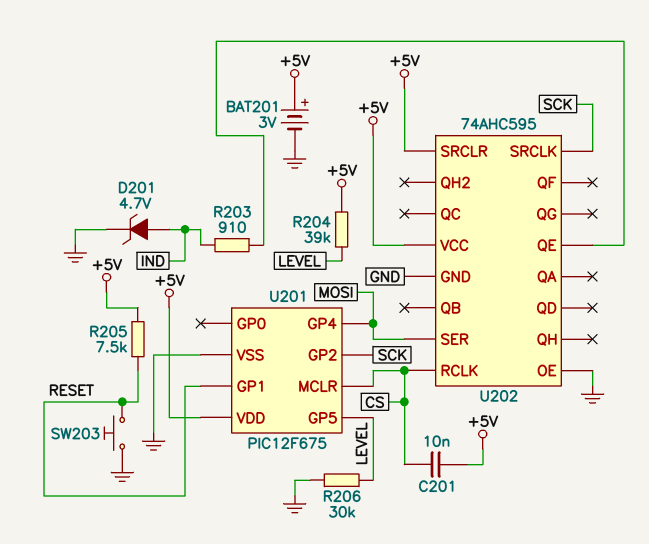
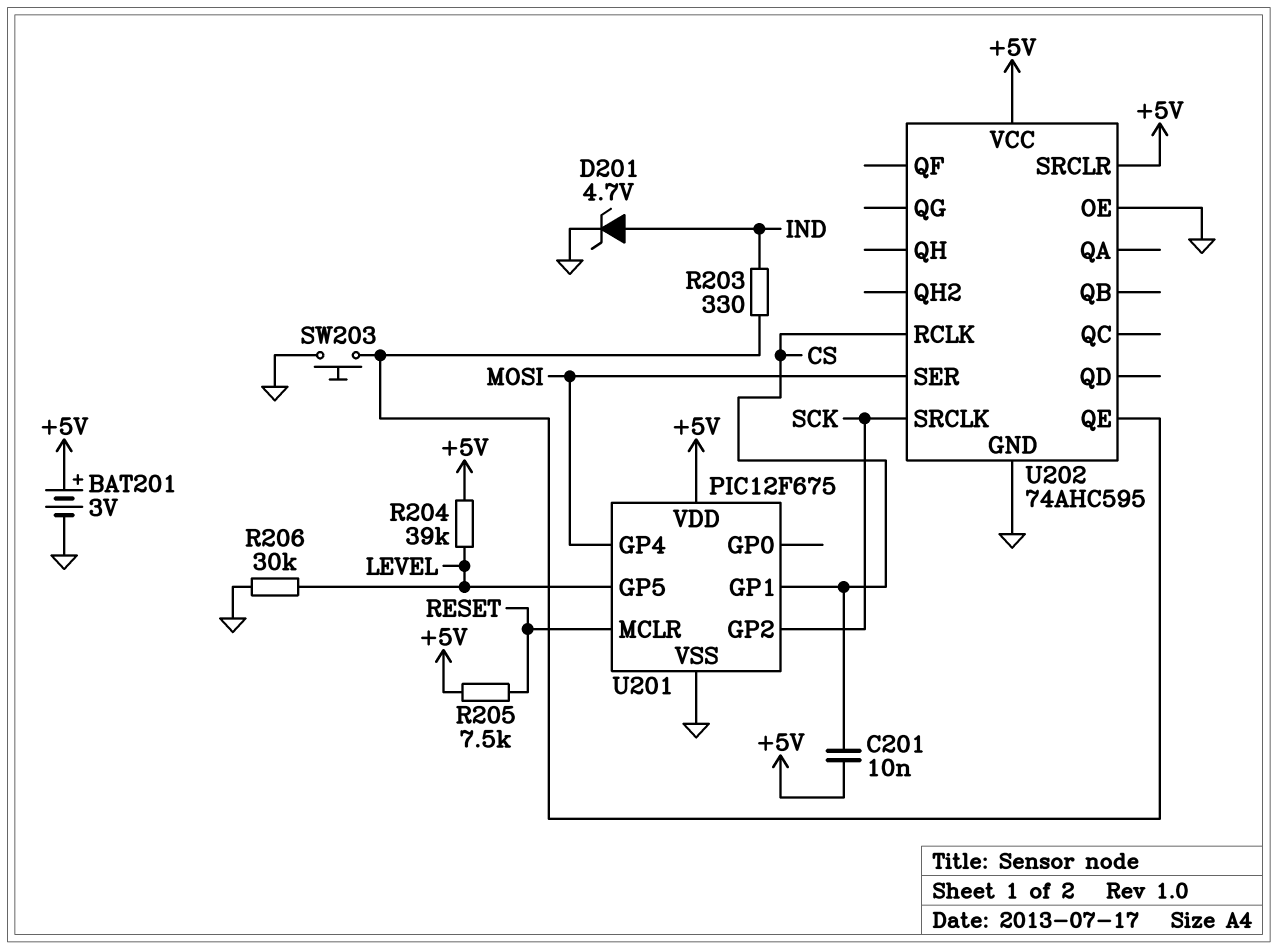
R203: 910 (IND, U202/QE) -> 330 (IND, U202/QE)
SW203: button (GND, RESET) -> button (GND, U202/QE)
U201 pin GP1: RESET -> CS
U201 pin MCLR: CS -> RESET

